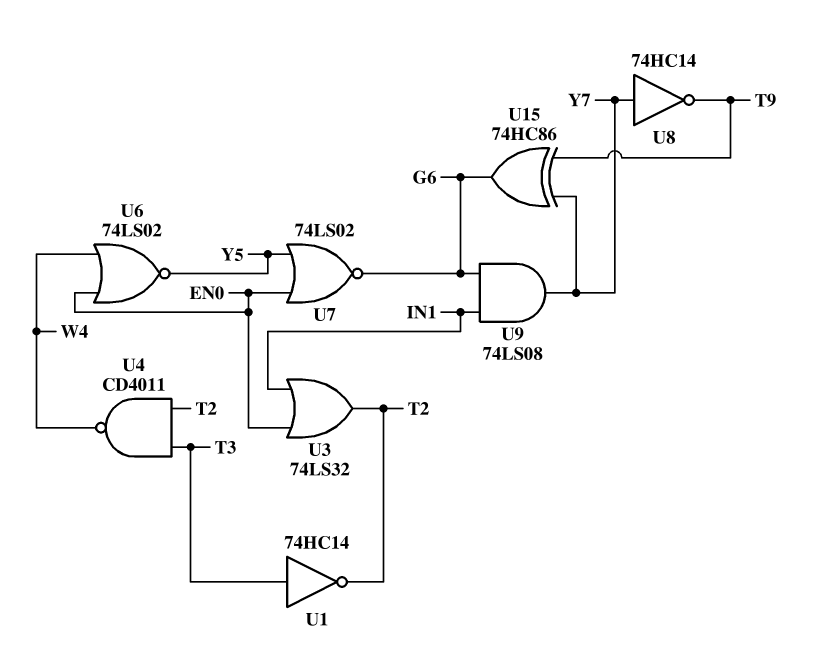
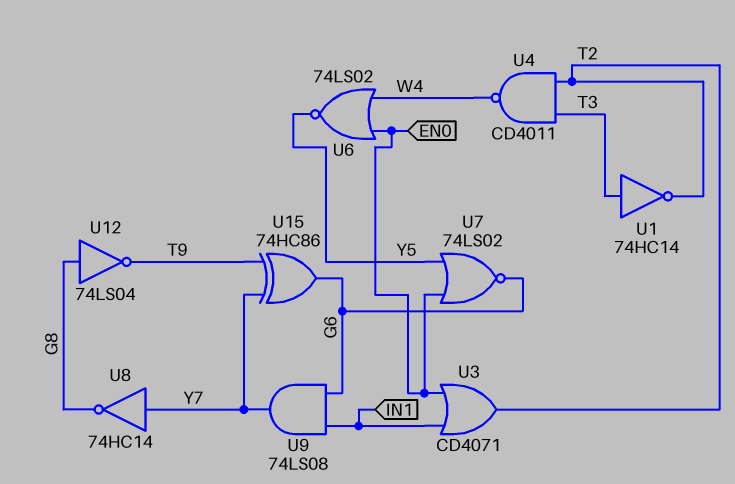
U3: OR 74LS32 (in EN0, in IN1, out T2) -> OR CD4071 (in EN0, in IN1, out T2)
U8: NOT 74HC14 (in Y7, out T9) -> NOT 74HC14 (in Y7, out G8)
U12: none -> NOT 74LS04 (in G8, out T9)

